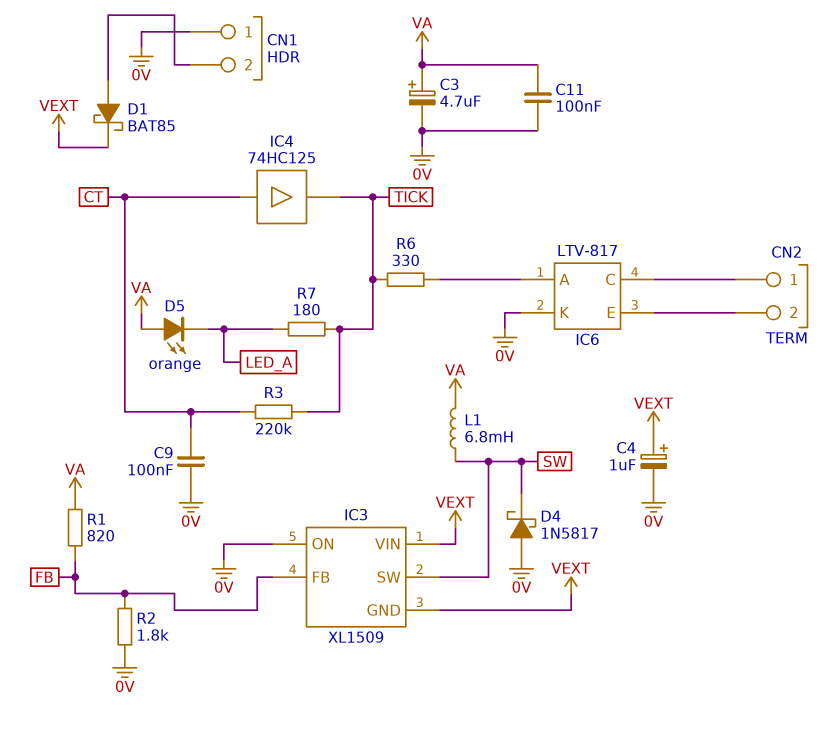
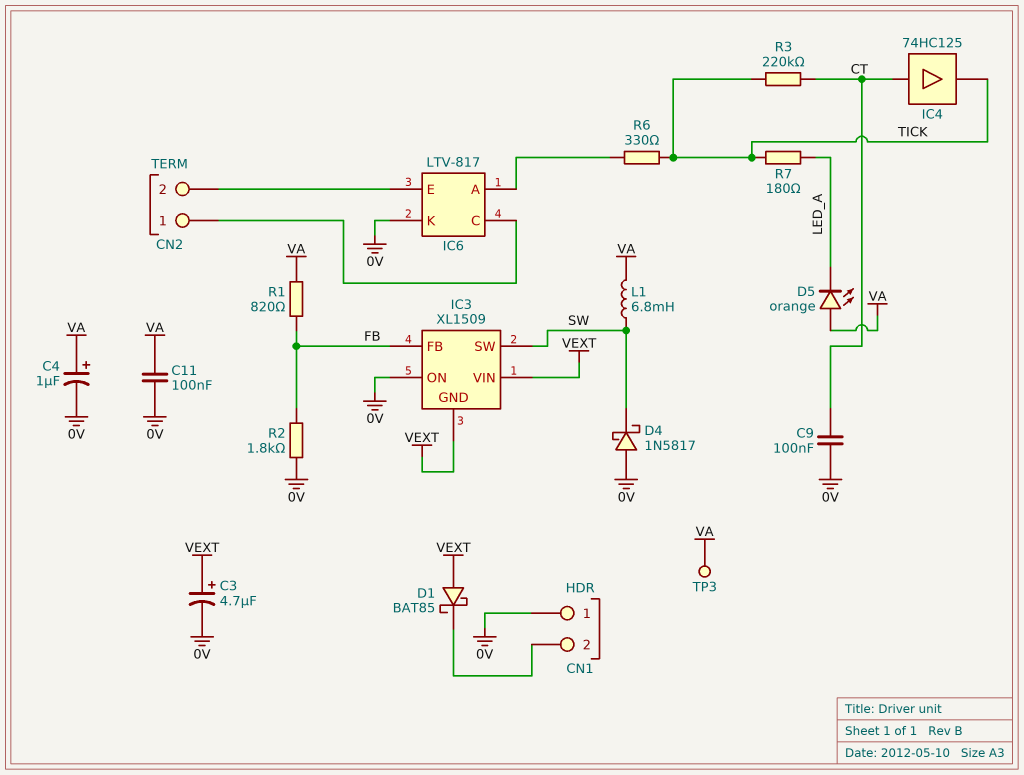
C3: 4.7uF (plus VA, minus 0V) -> 4.7uF (plus VEXT, minus 0V)
C4: 1uF (plus VEXT, minus 0V) -> 1uF (plus VA, minus 0V)
D1: schottky BAT85 (A CN1/2, K VEXT) -> schottky BAT85 (A VEXT, K CN1/2)
TP3: none -> test point (VA)

